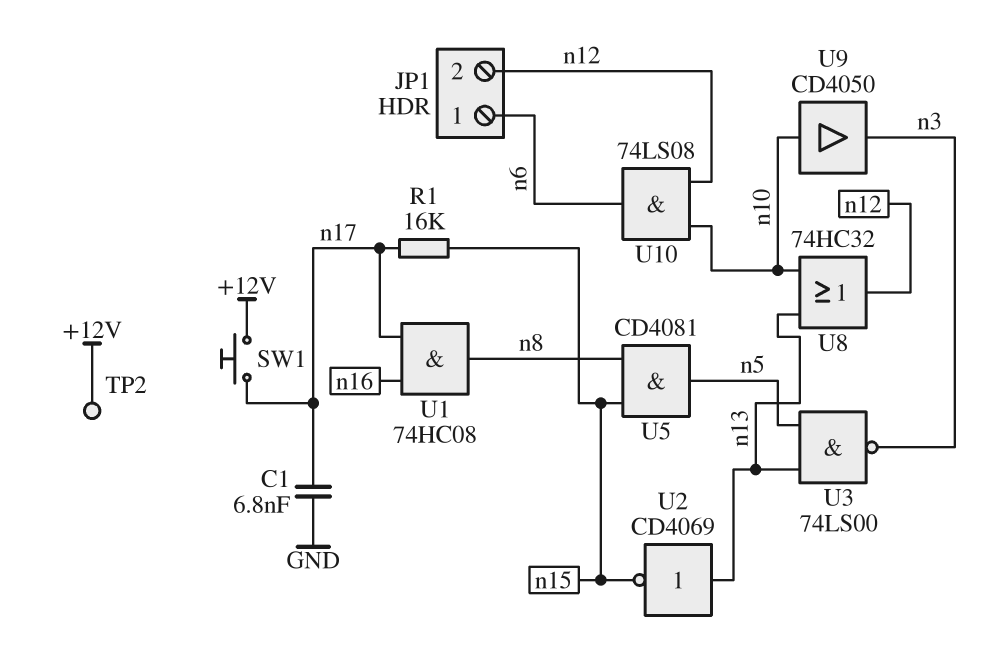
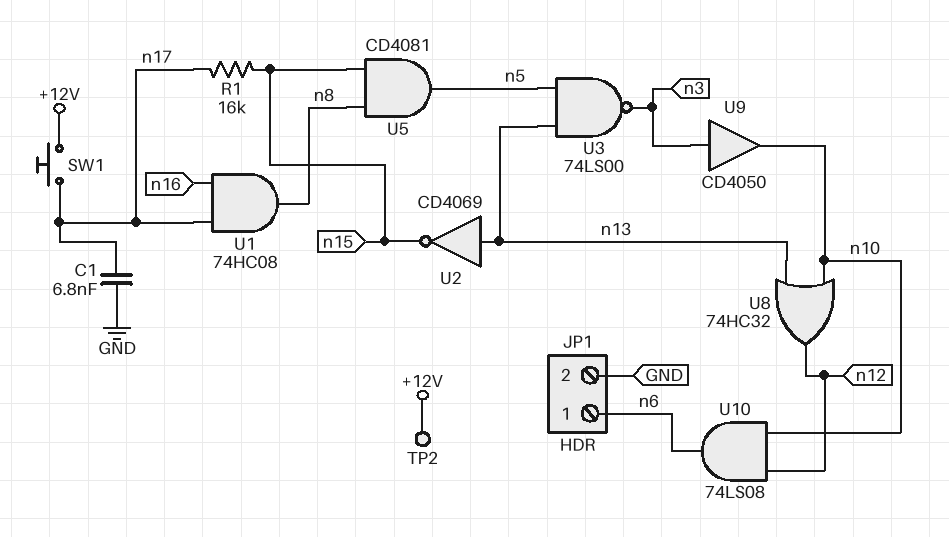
JP1 pin 2: n12 -> GND
U9: buffer CD4050 (in n10, out n3) -> buffer CD4050 (in n3, out n10)

